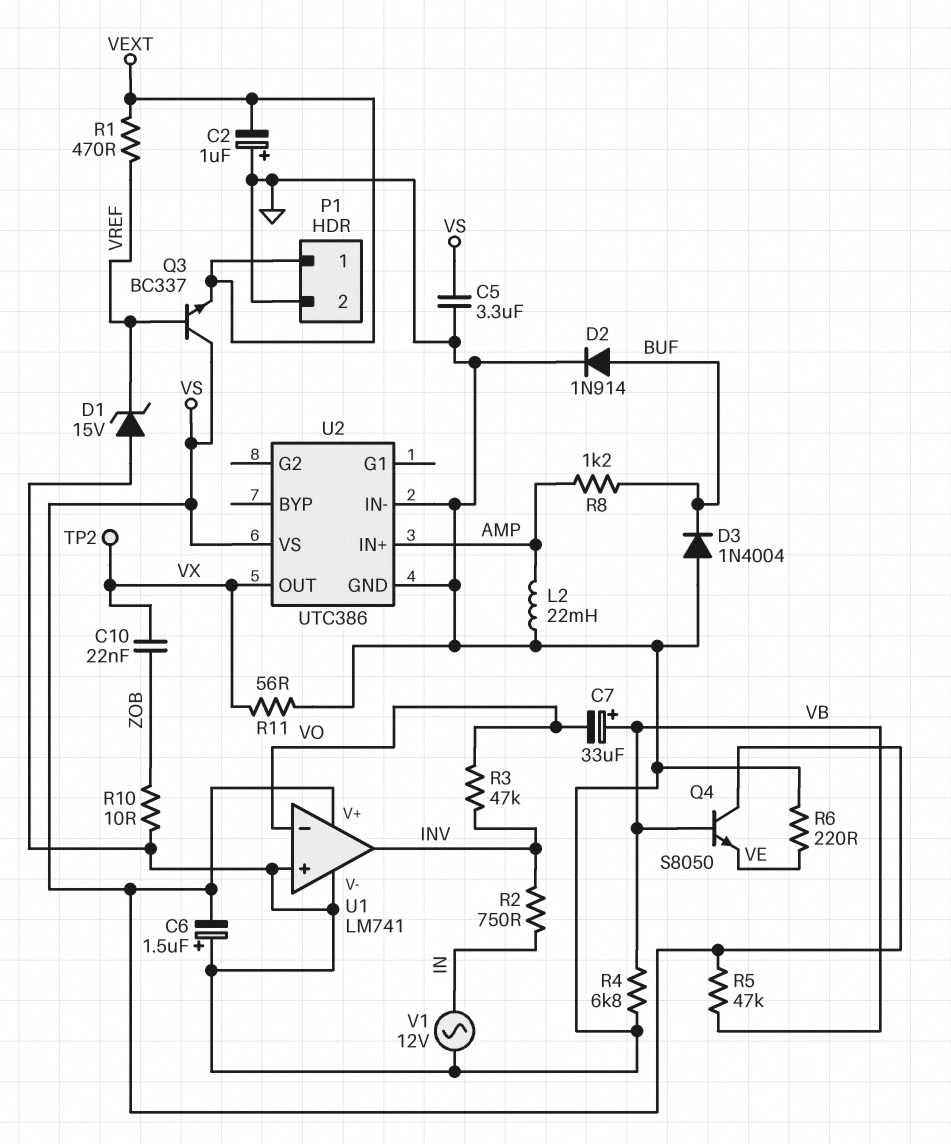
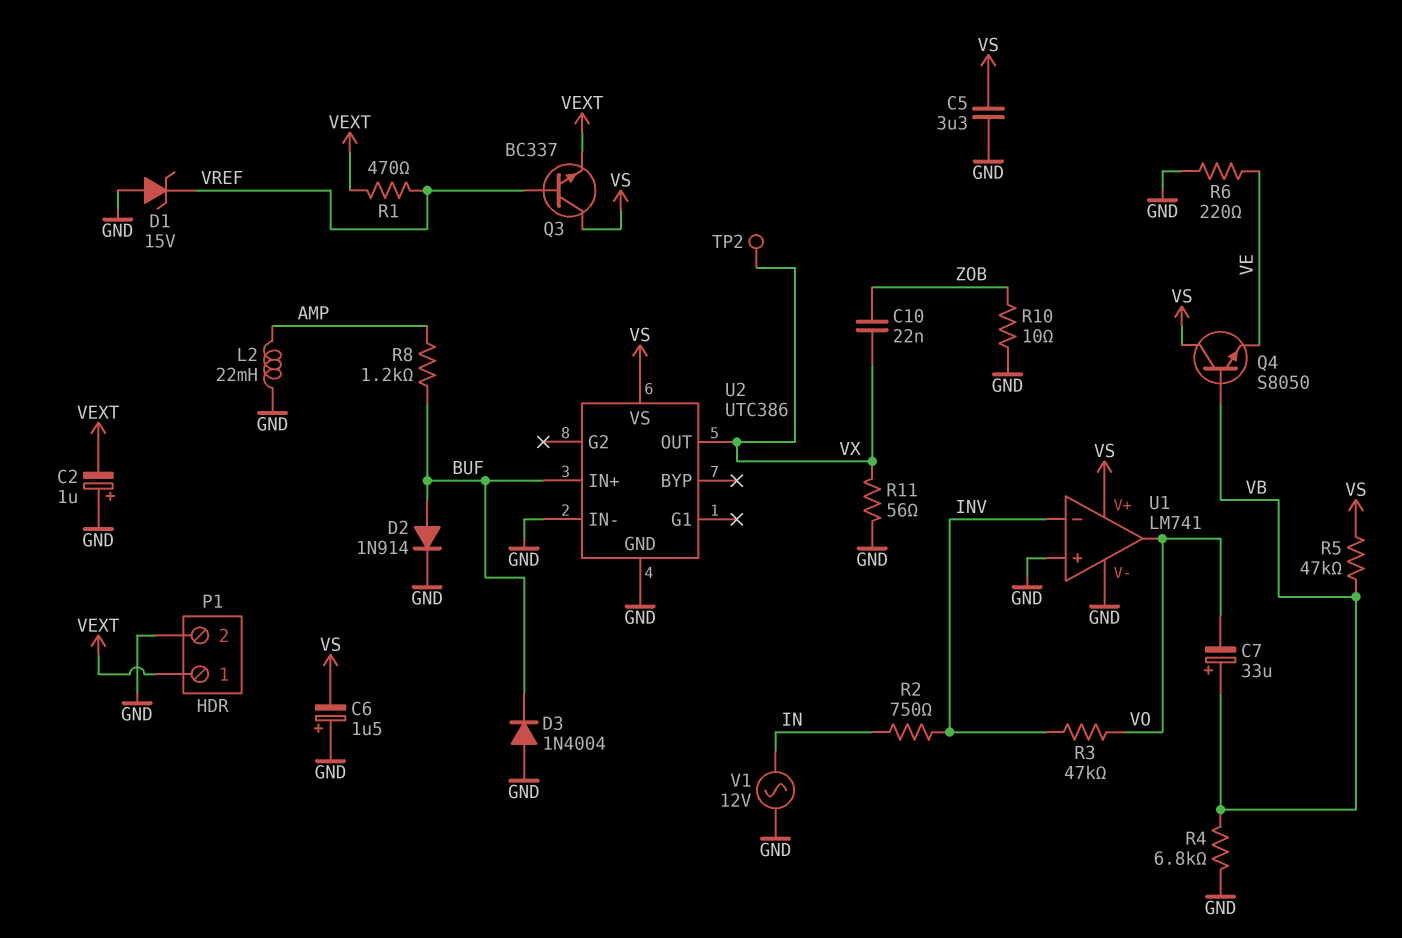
U1 pin in-: VO -> INV
U1 pin out: INV -> VO
U2 pin IN+: AMP -> BUF

